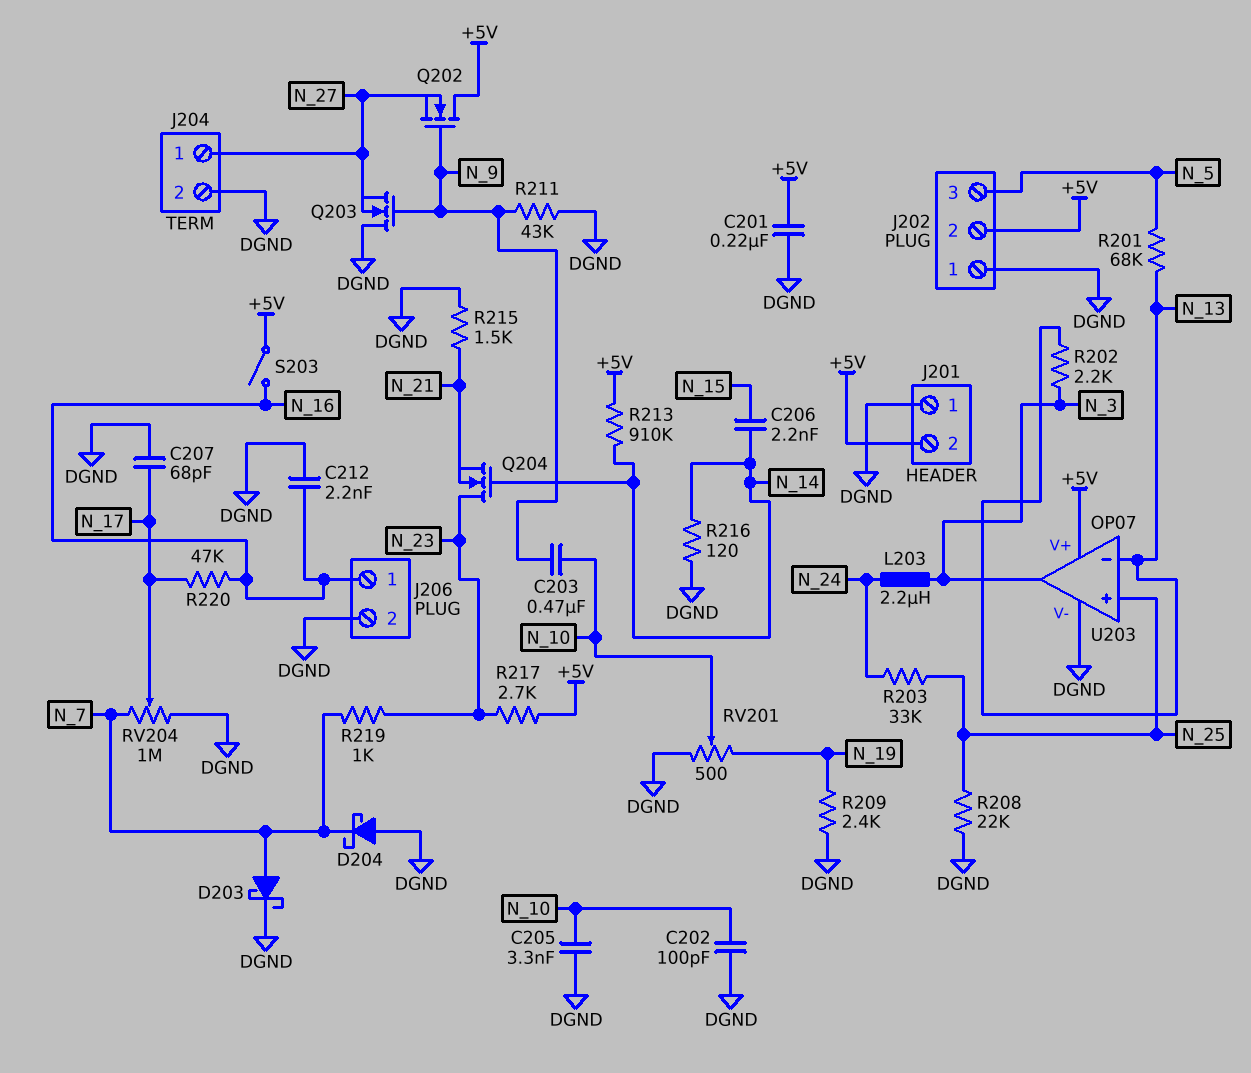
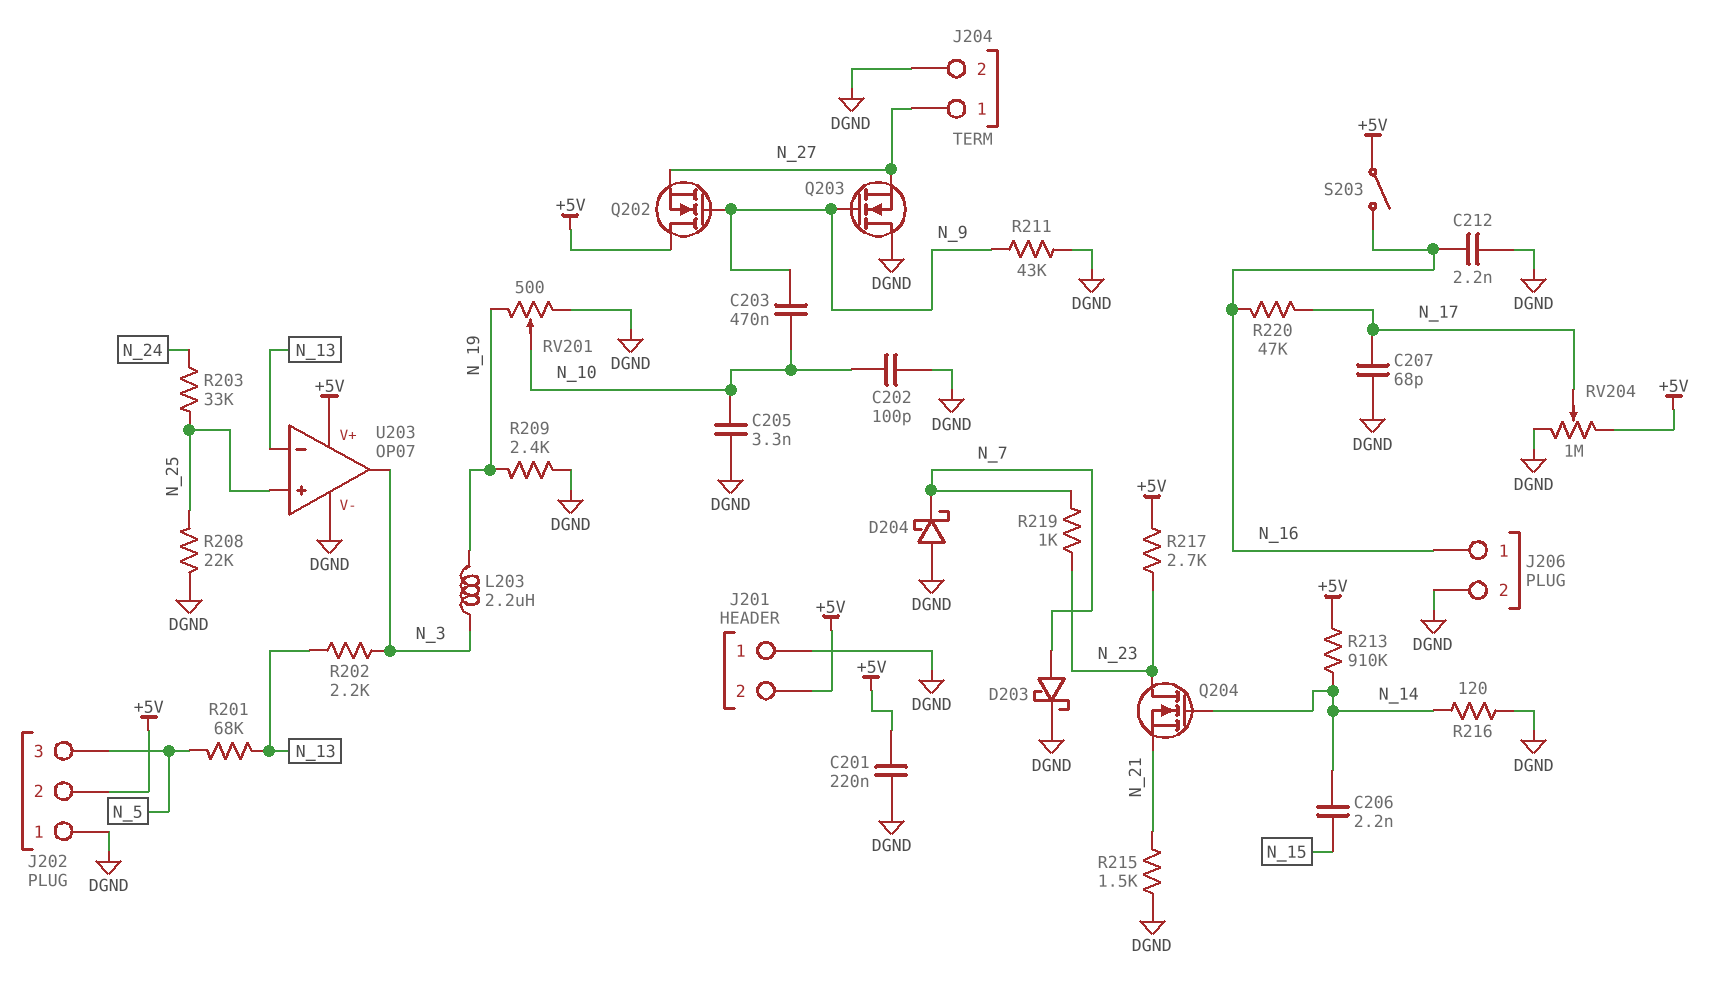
L203: 2.2uH (N_3, N_24) -> 2.2uH (N_3, N_19)
RV204: 1M (DGND, N_7, wiper N_17) -> 1M (+5V, DGND, wiper N_17)

